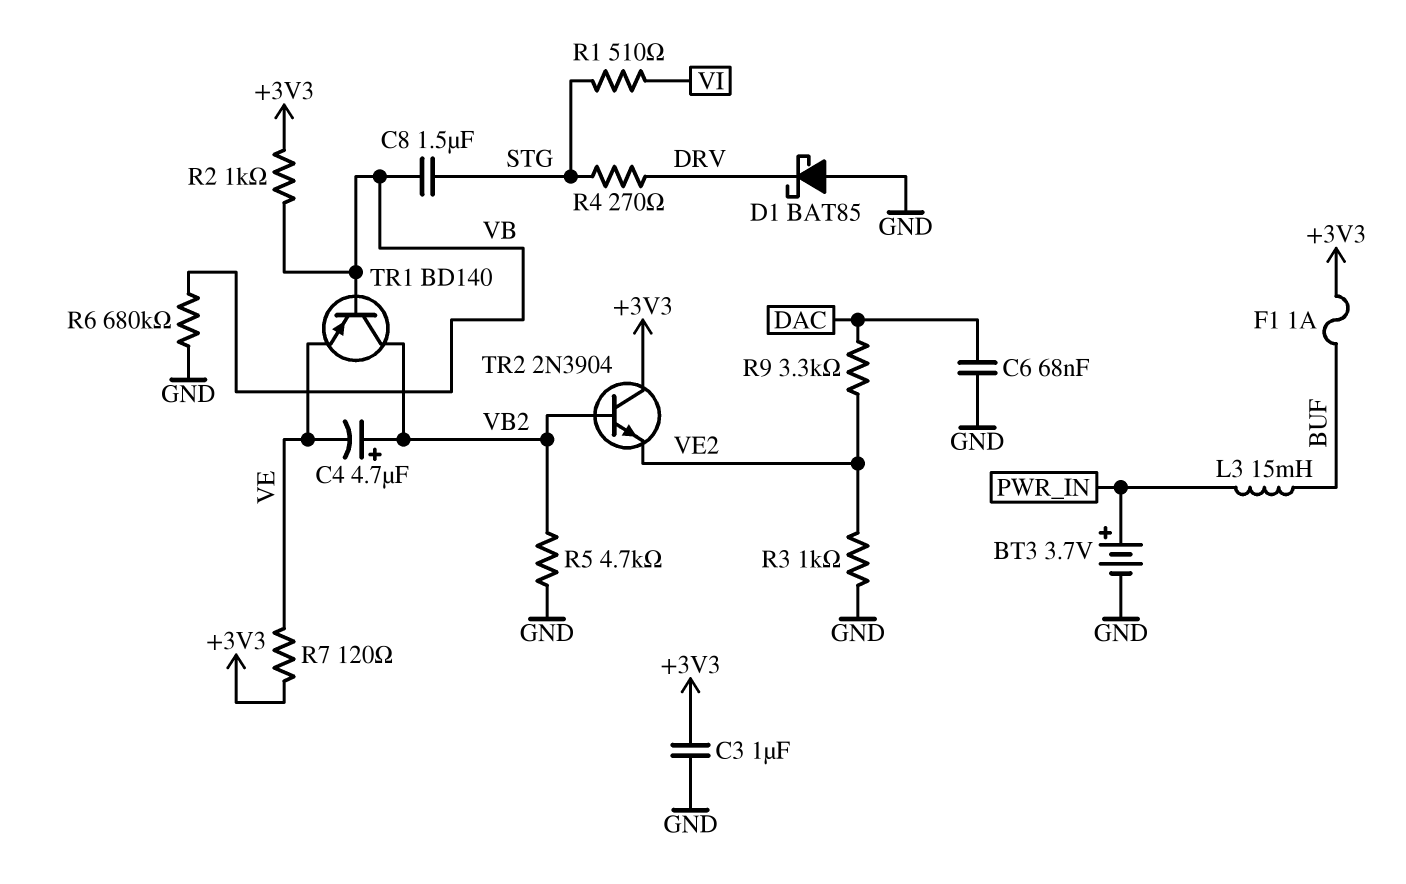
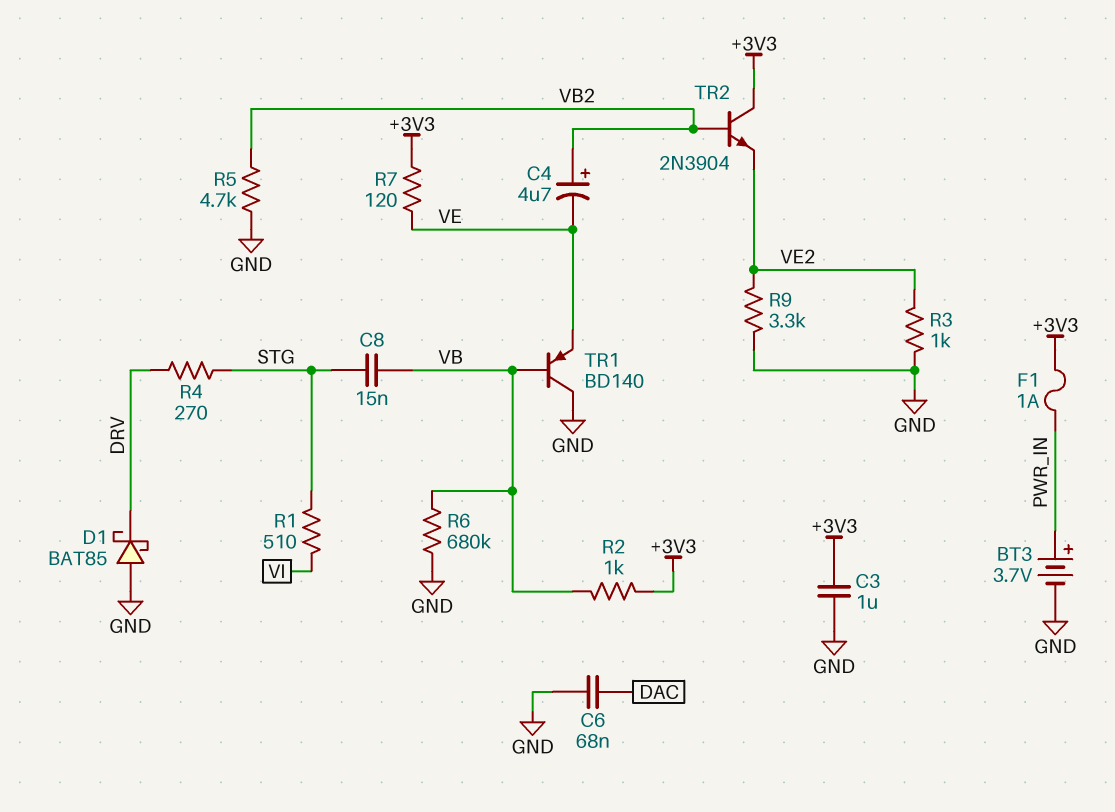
C8: 1.5uF (STG, VB) -> 15nF (STG, VB)
F1: 1A (+3V3, BUF) -> 1A (+3V3, PWR_IN)
L3: 15mH (BUF, PWR_IN) -> none
R9: 3.3k (DAC, VE2) -> 3.3k (GND, VE2)
TR1: PNP BD140 (B VB, C VB2, E VE) -> PNP BD140 (B VB, C GND, E VE)

